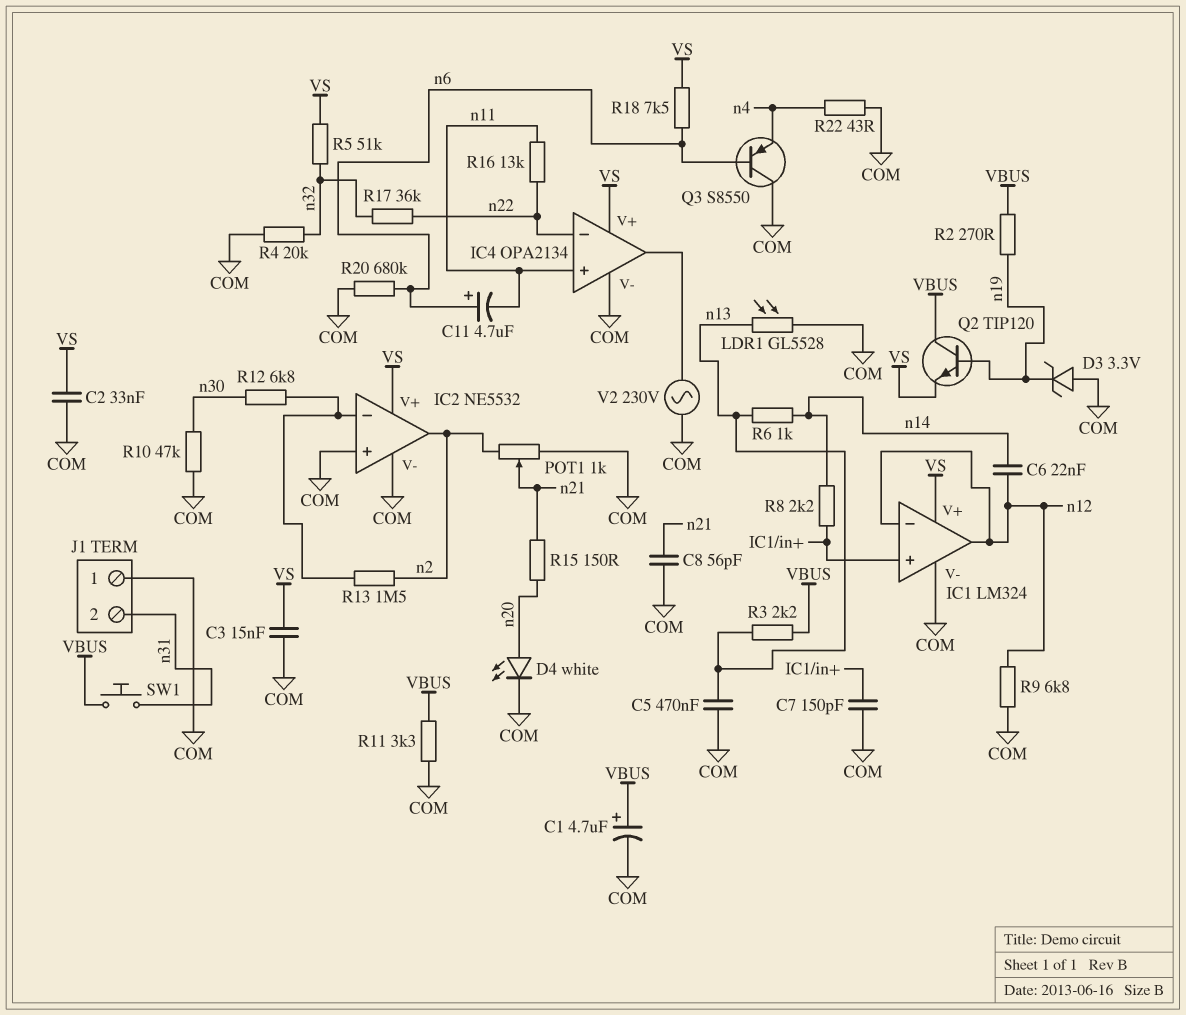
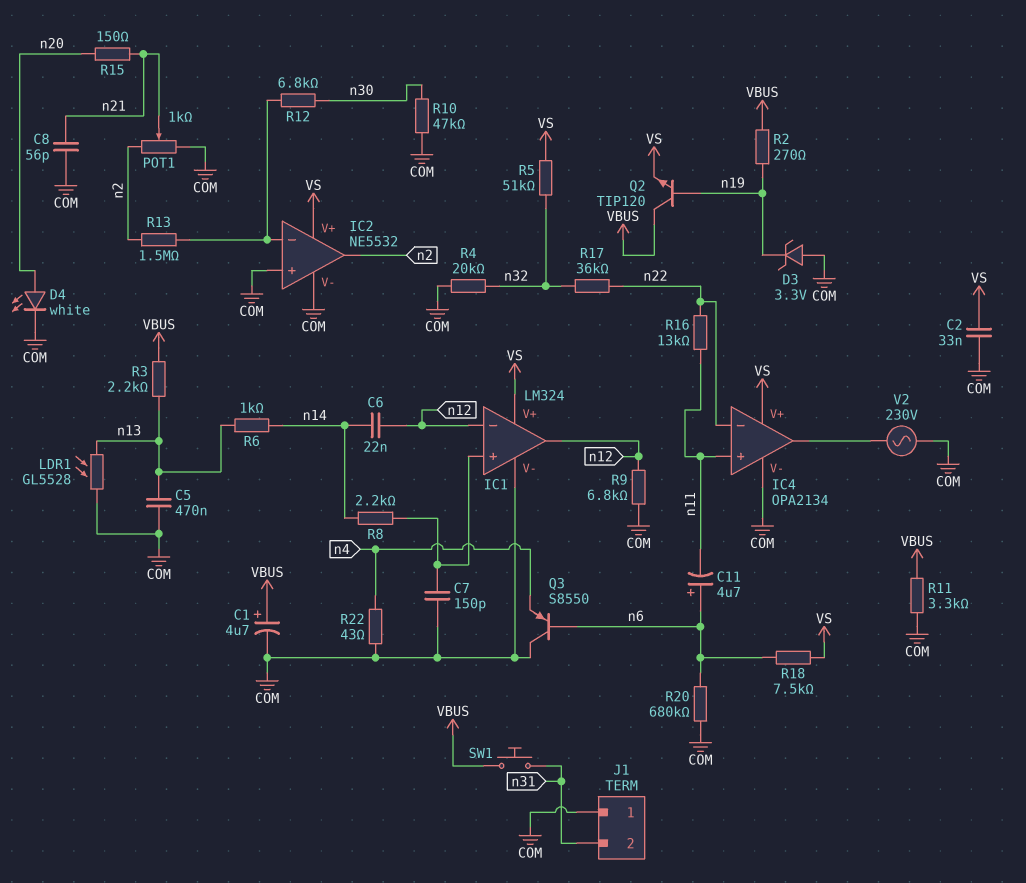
C3: 15nF (COM, VS) -> none

